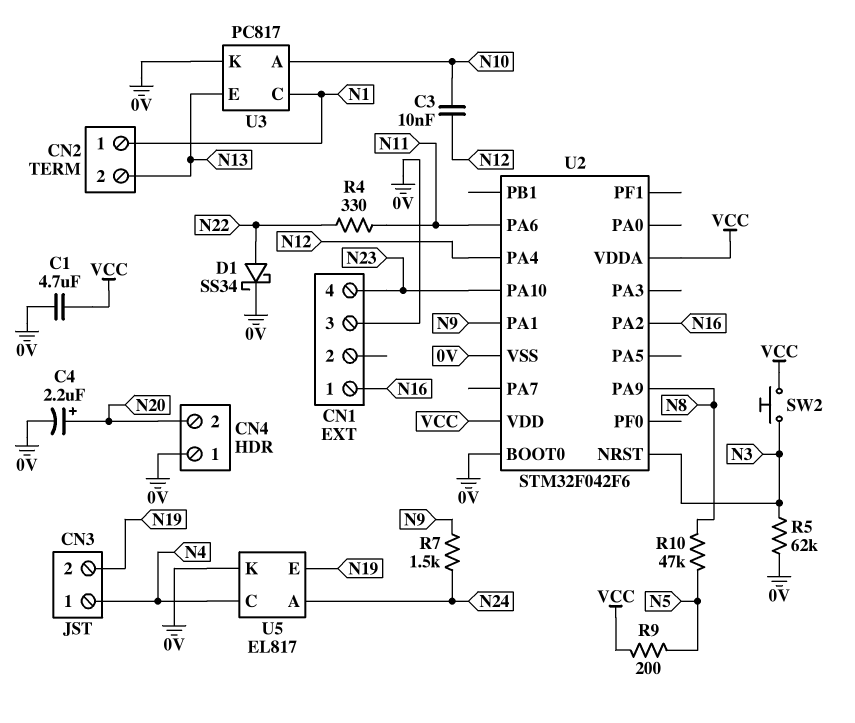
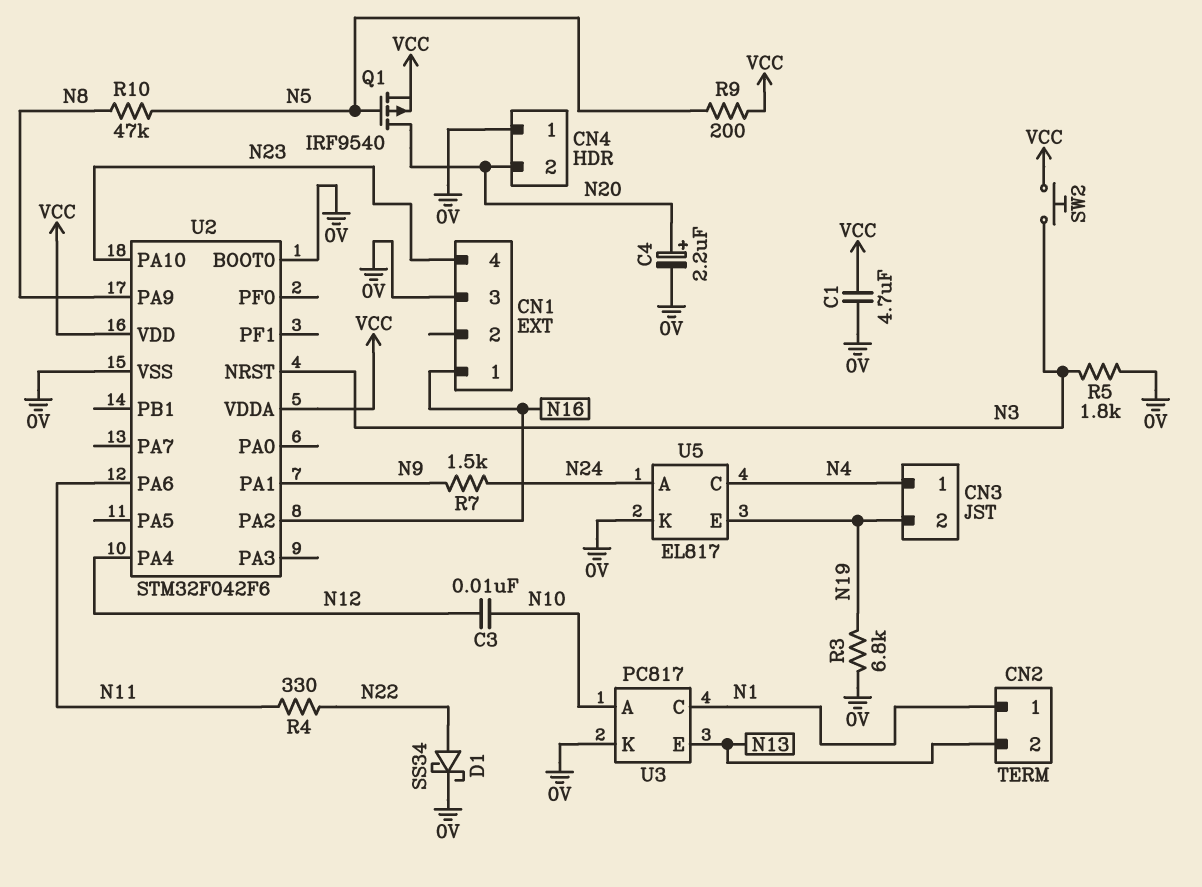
Q1: none -> PMOS IRF9540 (G N5, D N20, S VCC)
R3: none -> 6.8k (0V, N19)
R5: 62k (0V, N3) -> 1.8k (0V, N3)

